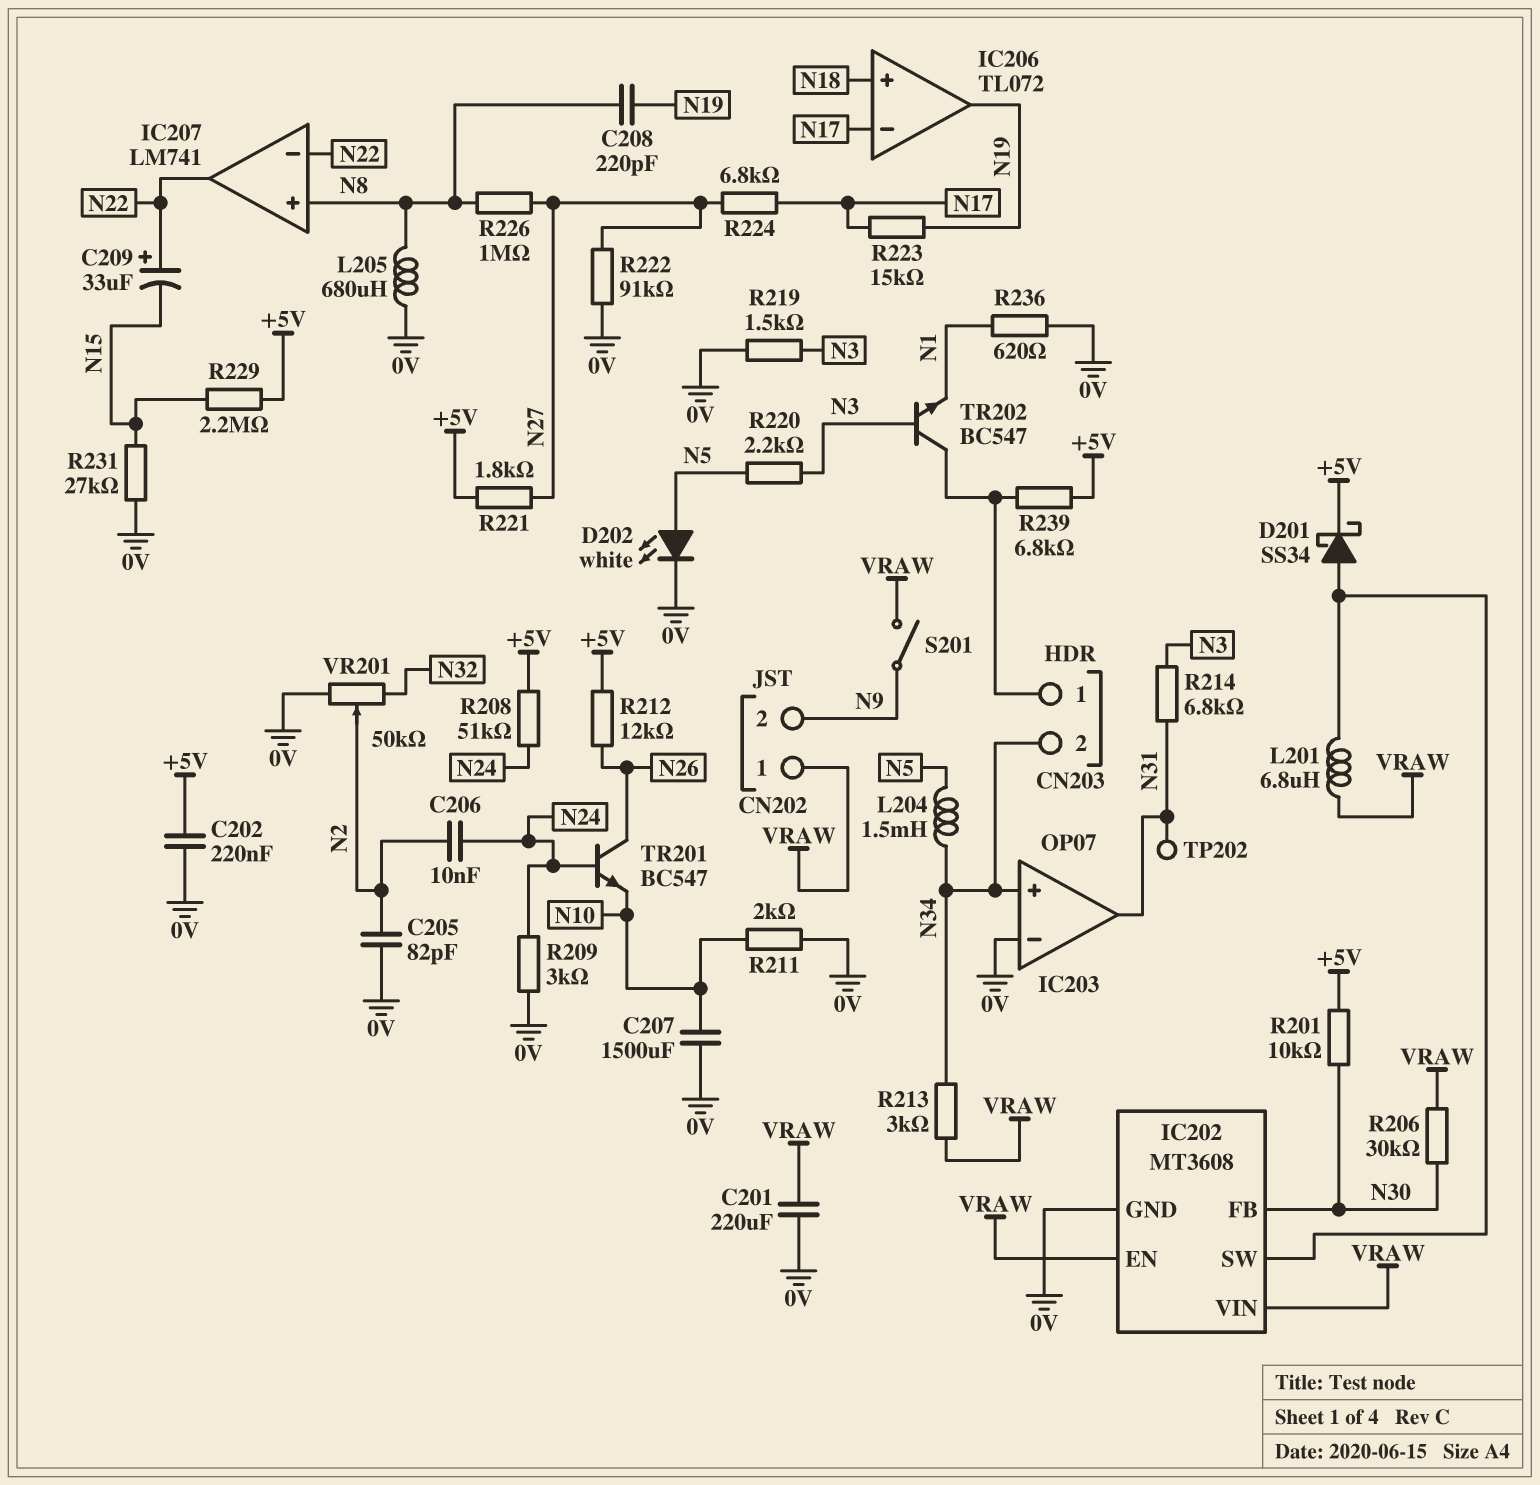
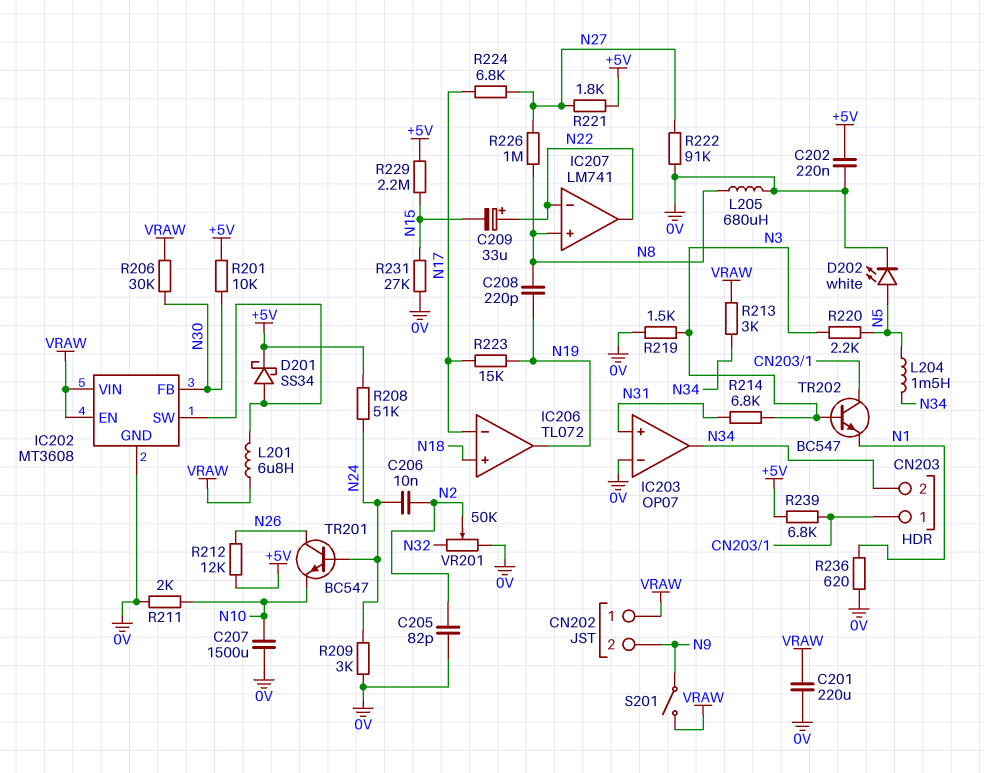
IC203 pin in+: N34 -> N31
IC203 pin out: N31 -> N34
TP202: test point (N31) -> none

